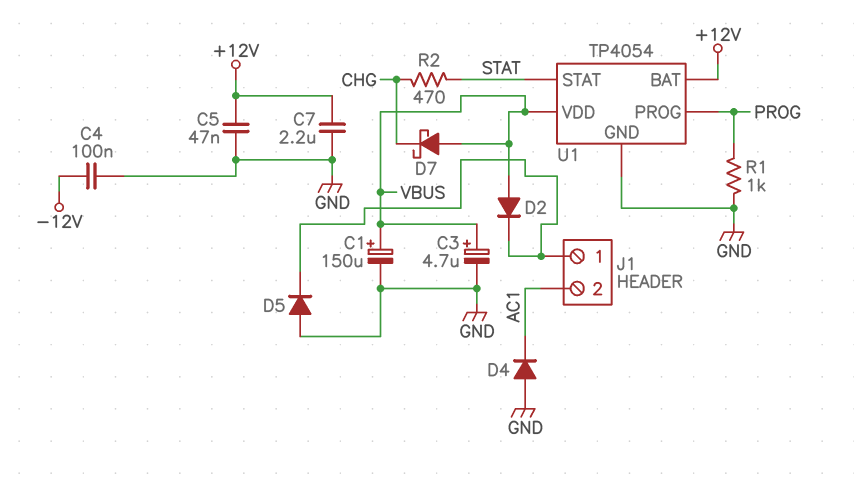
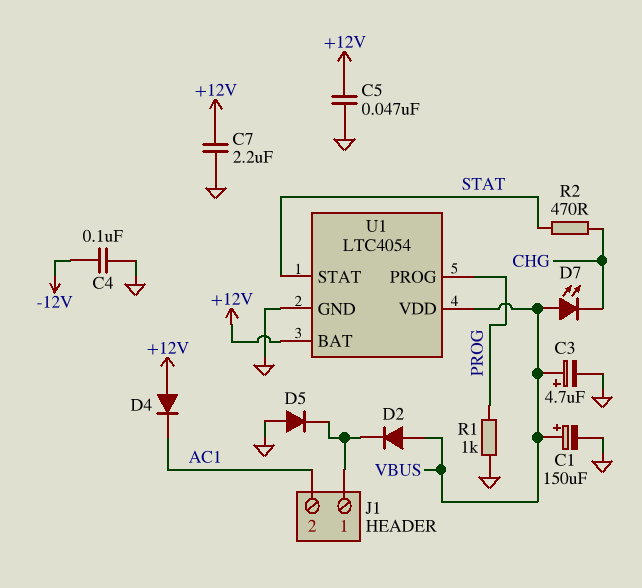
D4: diode (A GND, K AC1) -> diode (A +12V, K AC1)
D7: schottky (A VBUS, K CHG) -> LED (A VBUS, K CHG)
U1: TP4054 -> LTC4054

